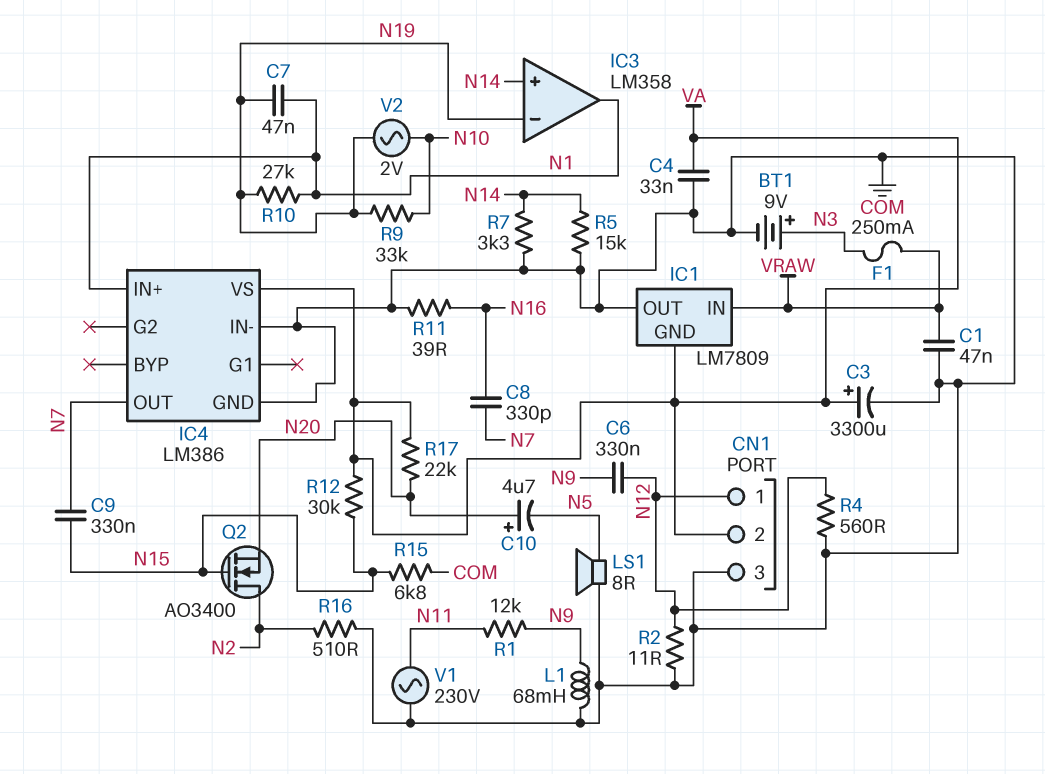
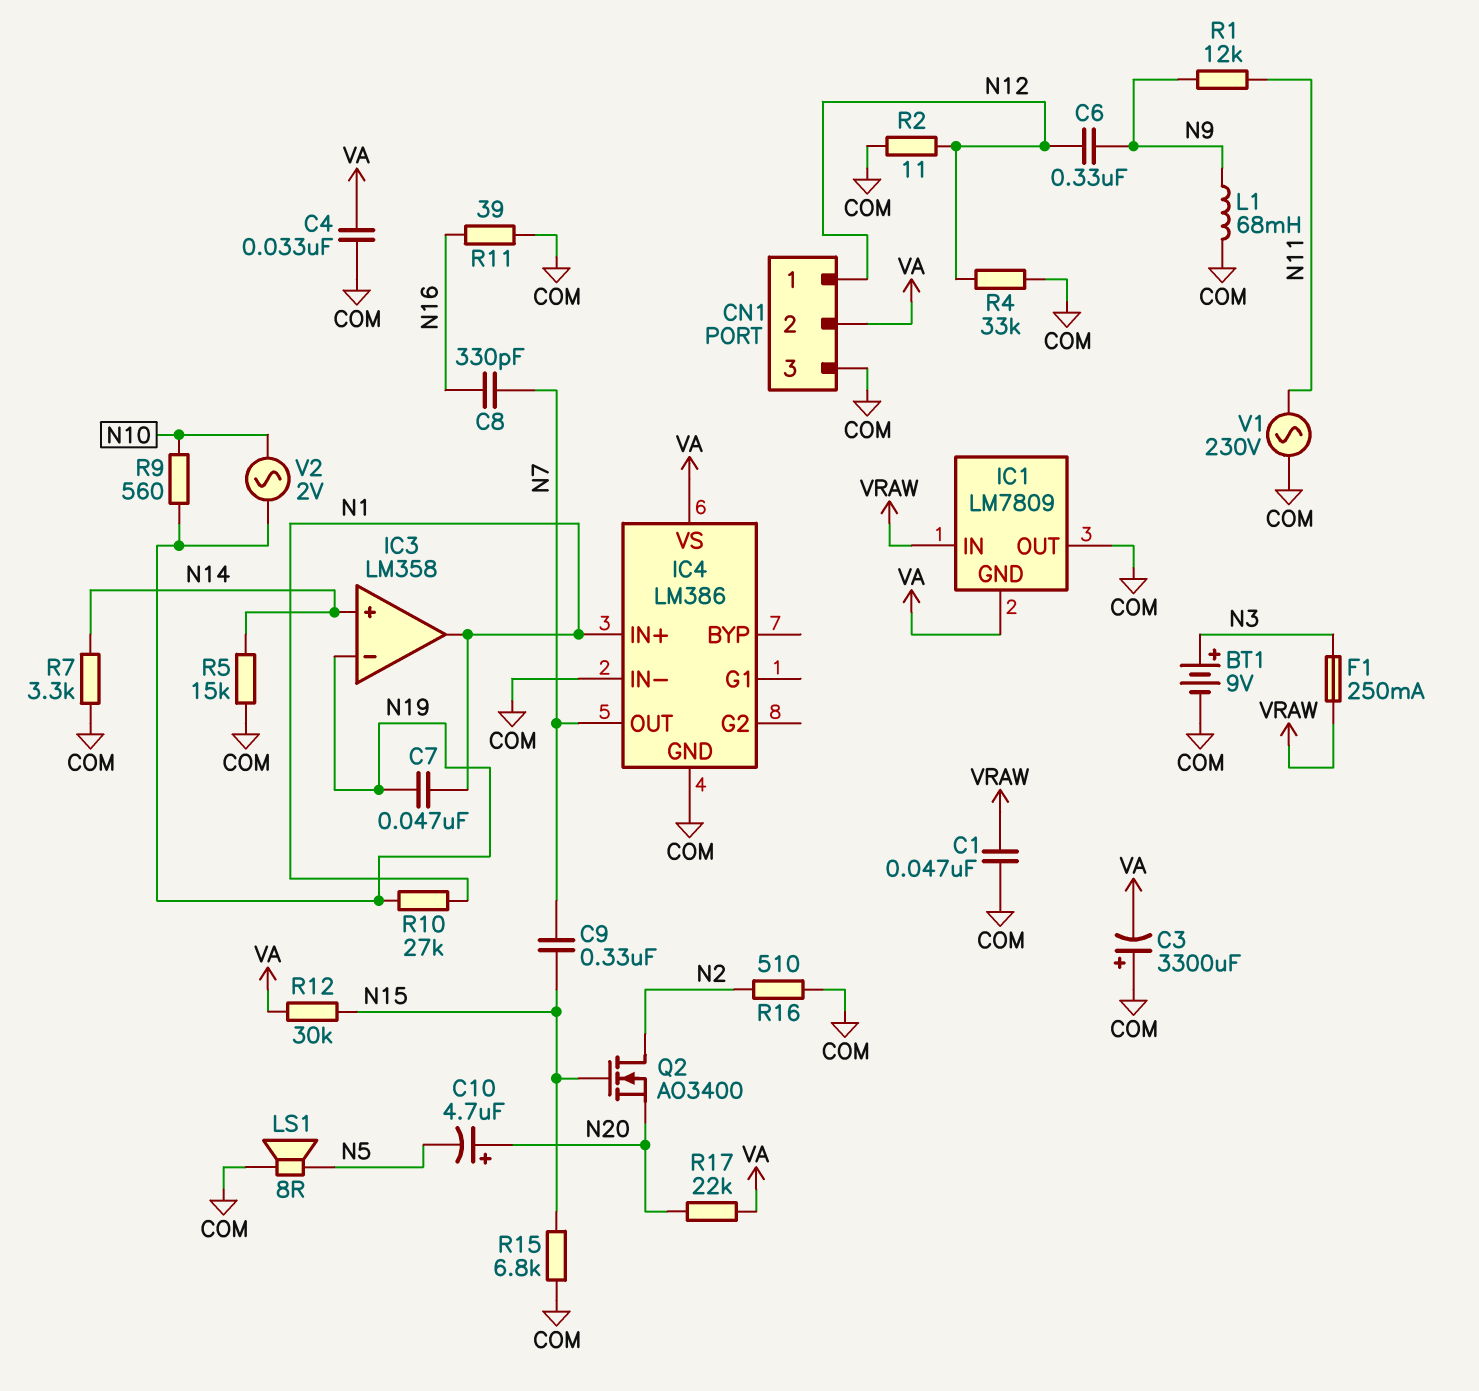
C3: 3300uF (plus VA, minus COM) -> 3300uF (plus COM, minus VA)
R4: 560 (COM, N12) -> 33k (COM, N12)
R9: 33k (N10, N19) -> 560 (N10, N19)

